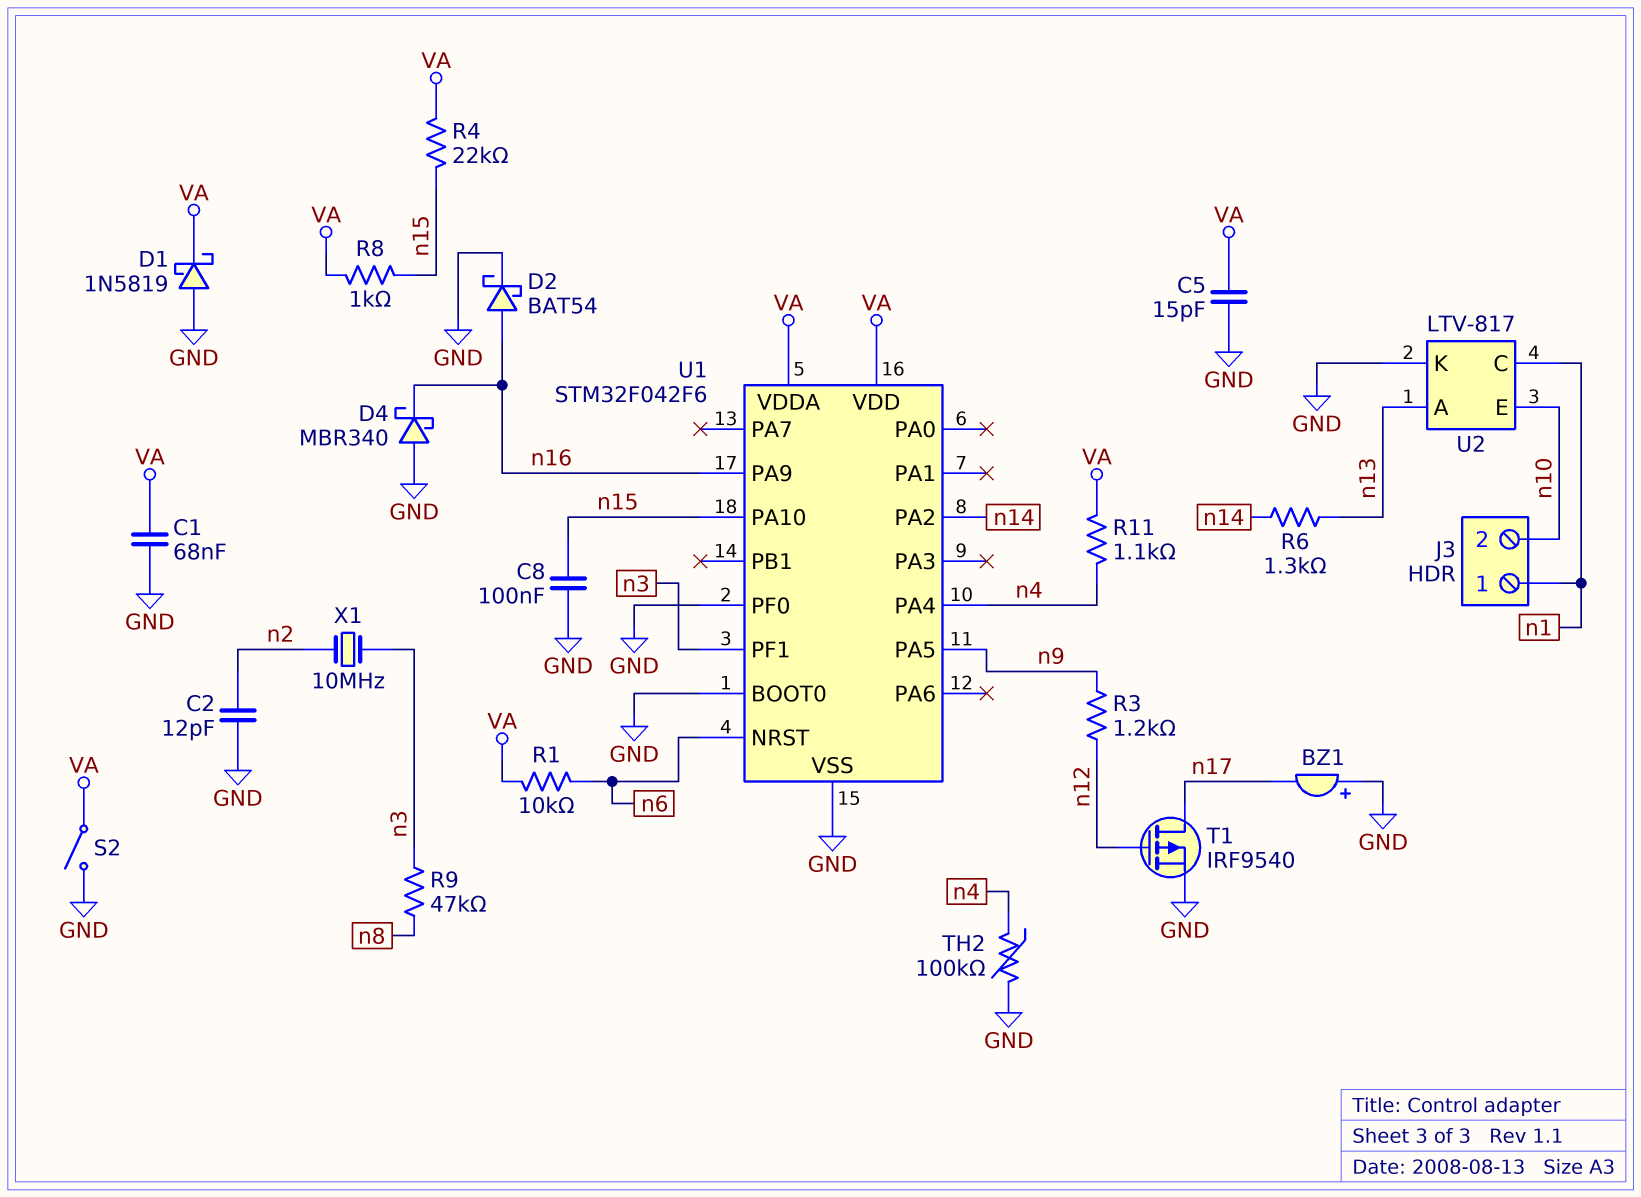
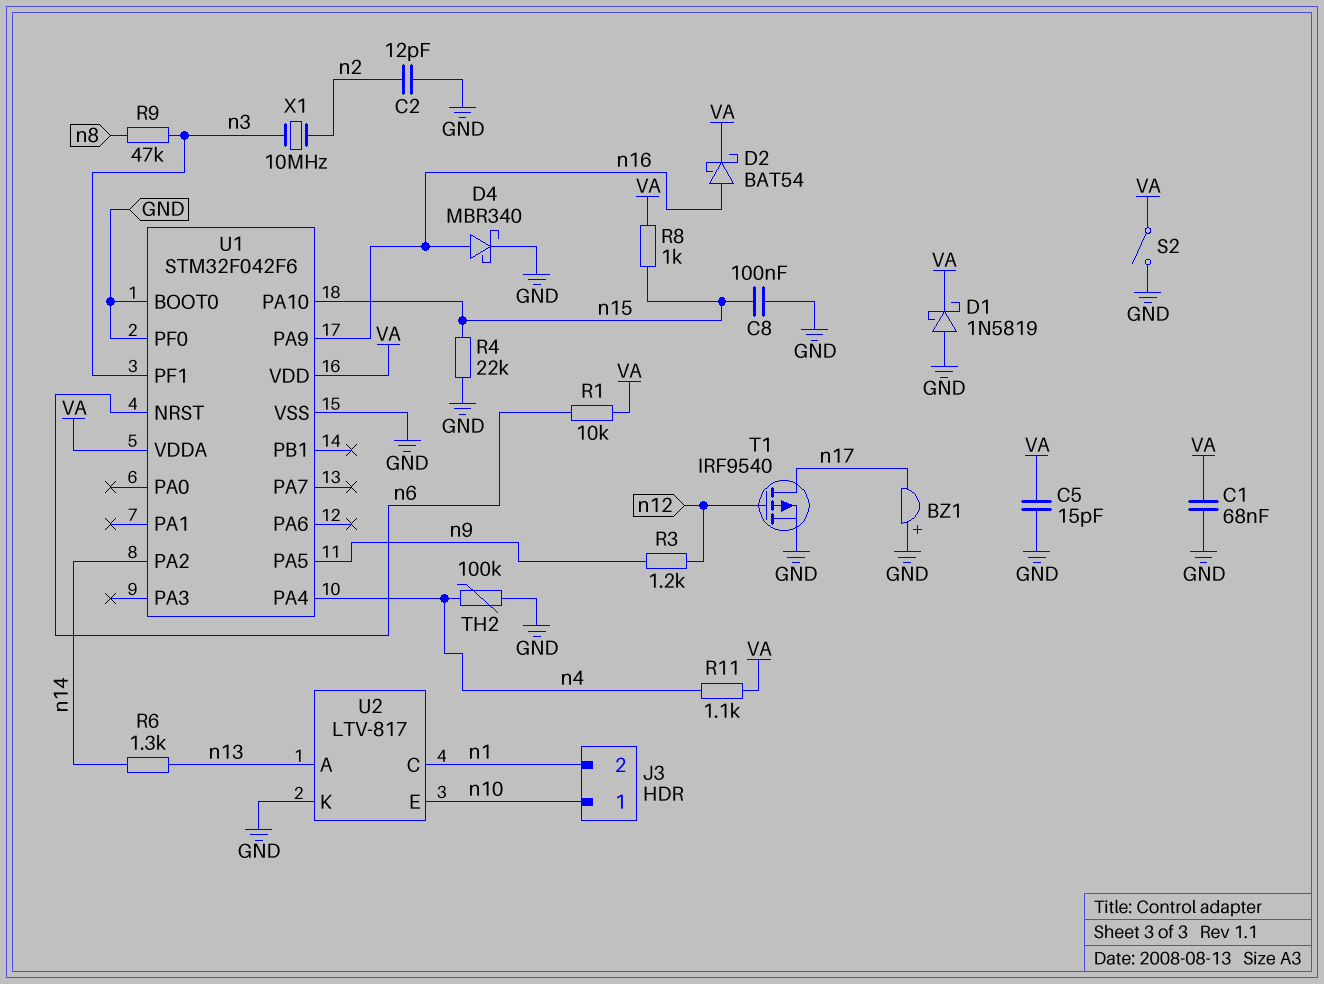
D2: schottky BAT54 (A n16, K GND) -> schottky BAT54 (A n16, K VA)
D4: schottky MBR340 (A GND, K n16) -> schottky MBR340 (A n16, K GND)
J3 pin 1: n1 -> n10
J3 pin 2: n10 -> n1
R4: 22k (VA, n15) -> 22k (GND, n15)

